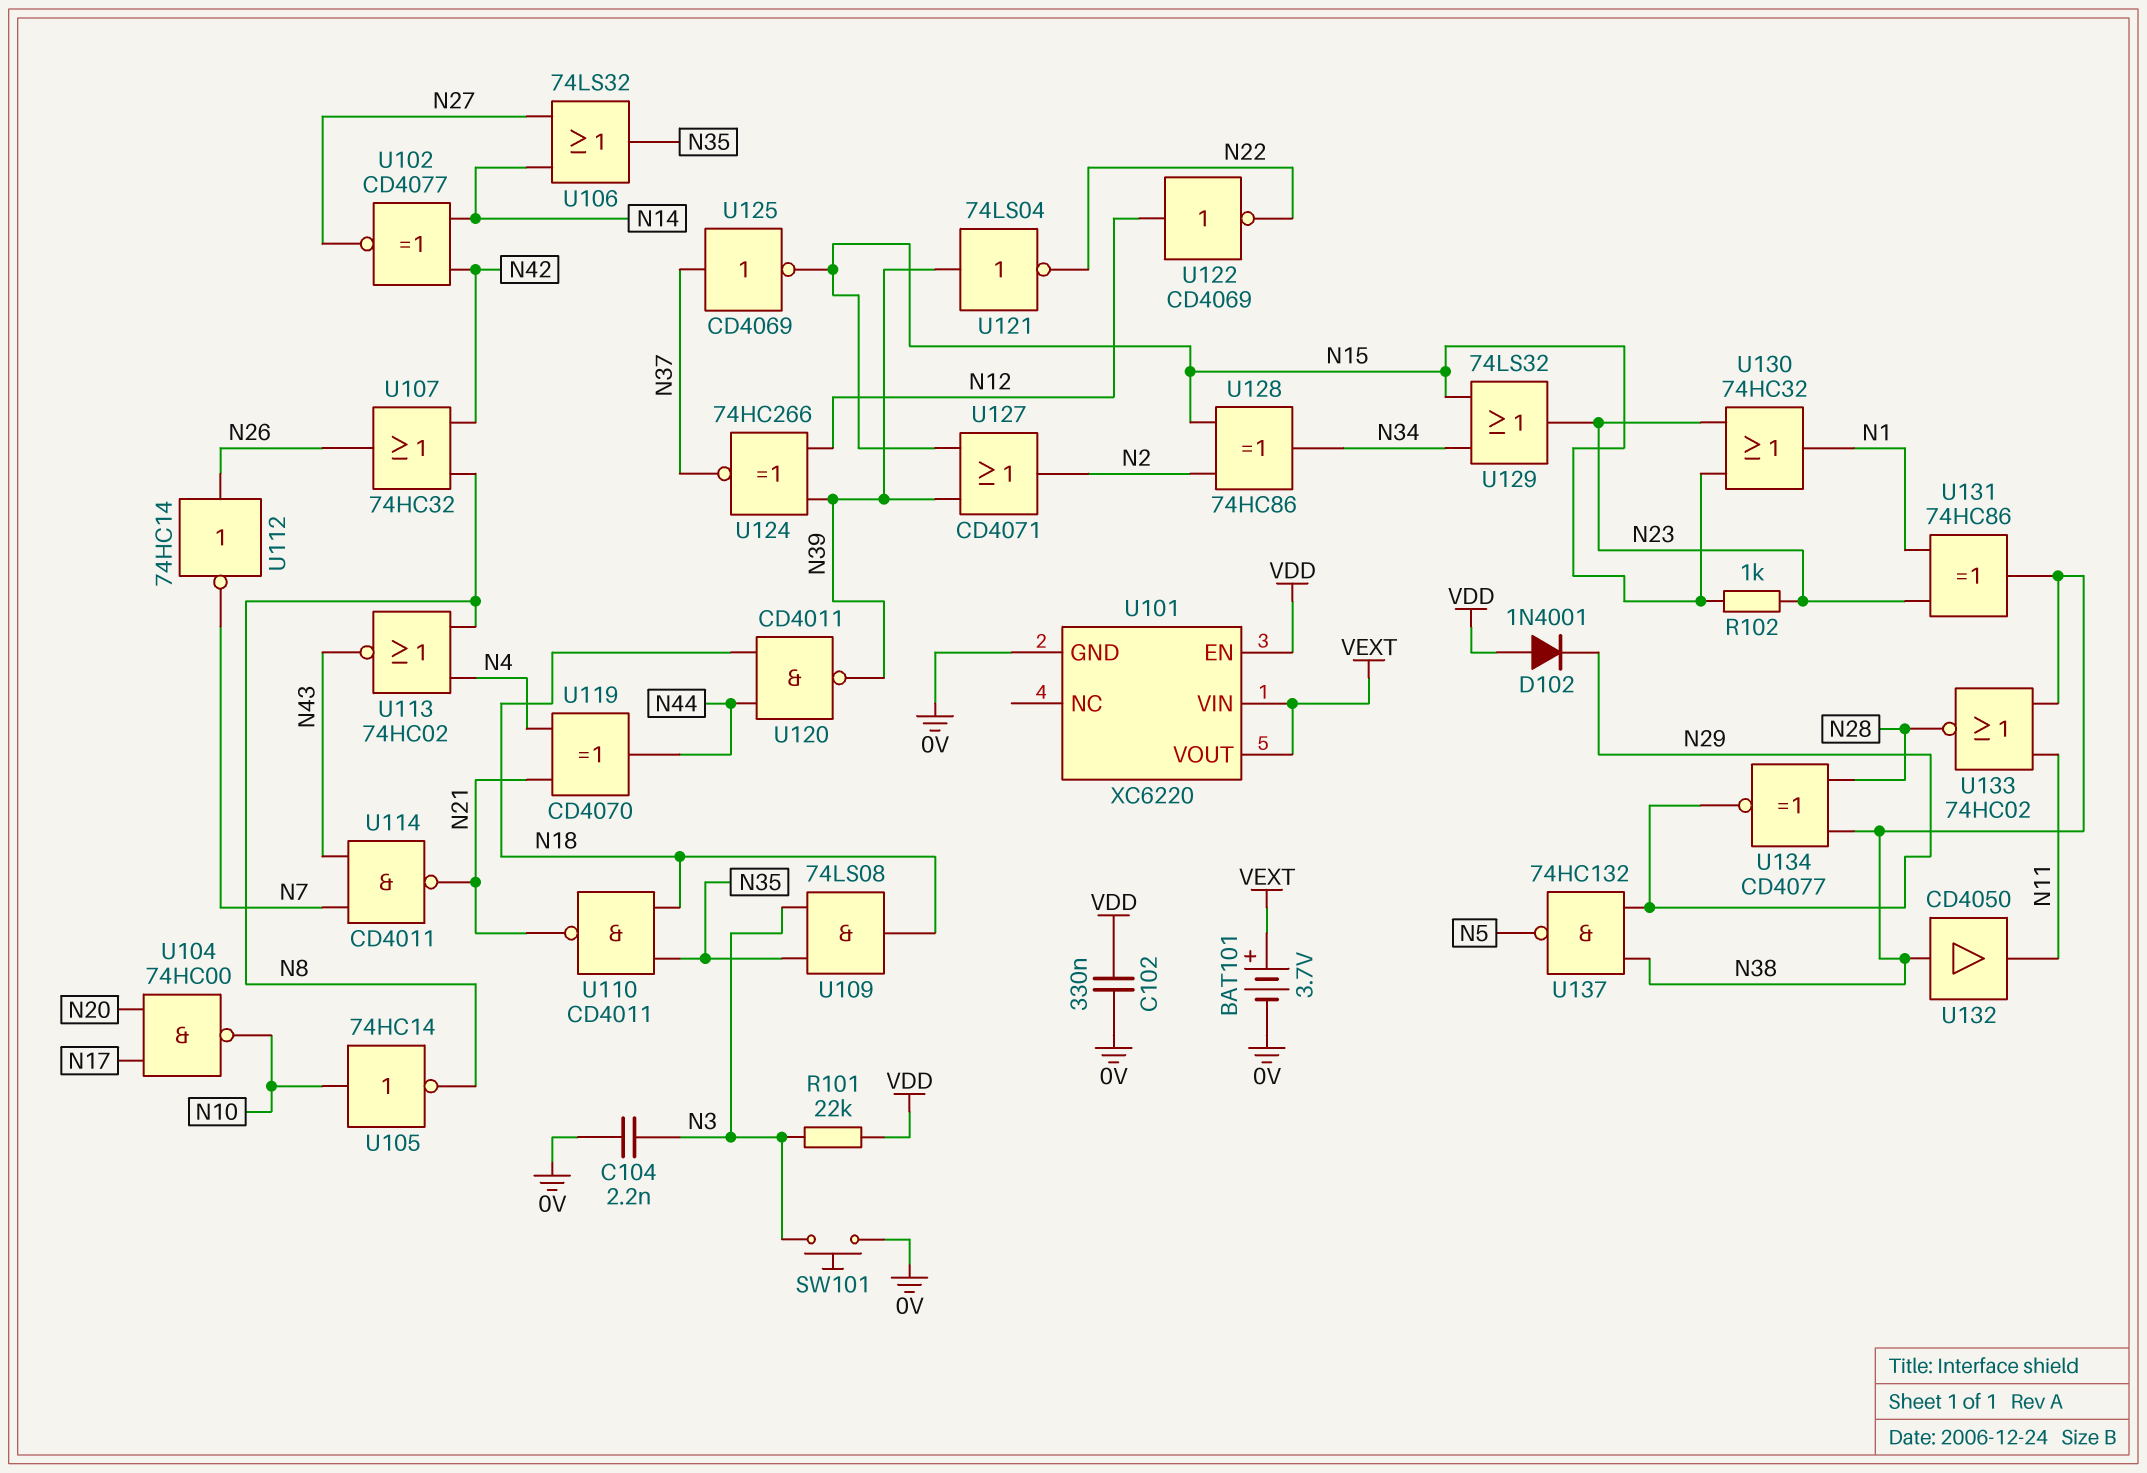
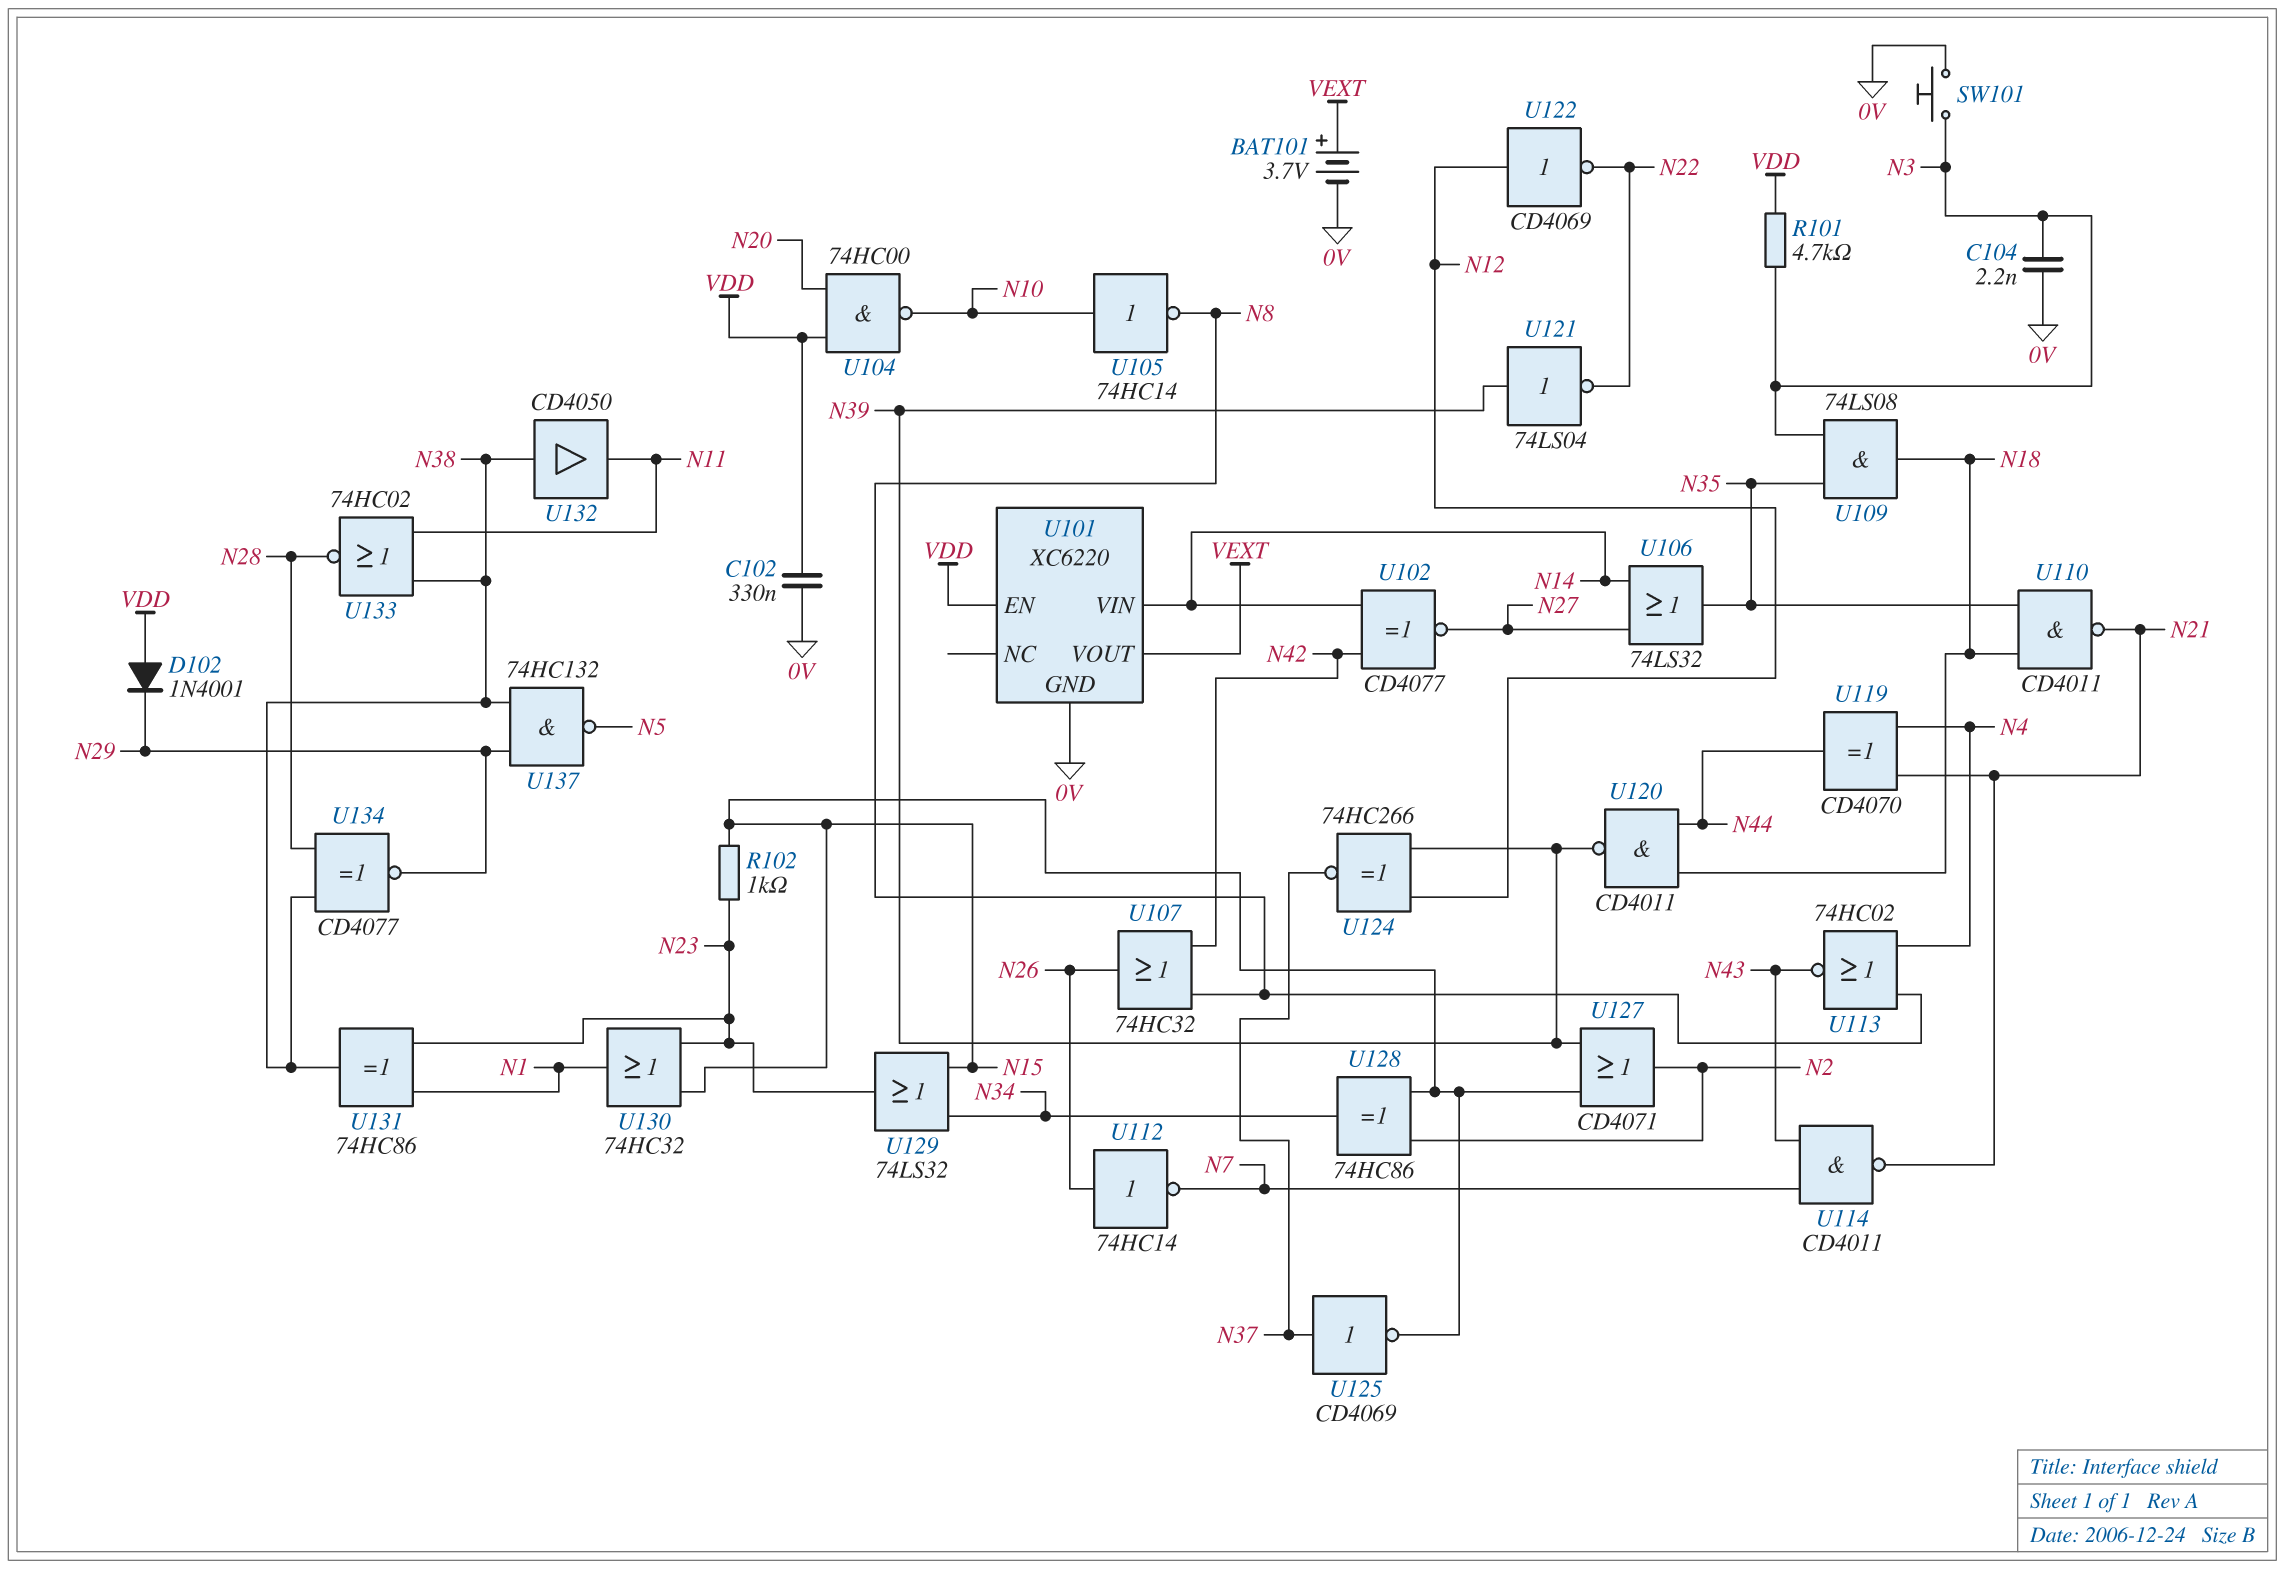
R101: 22k (N3, VDD) -> 4.7k (N3, VDD)
U101 pin VIN: VEXT -> N14
U104: NAND 74HC00 (in N17, in N20, out N10) -> NAND 74HC00 (in N20, in VDD, out N10)

